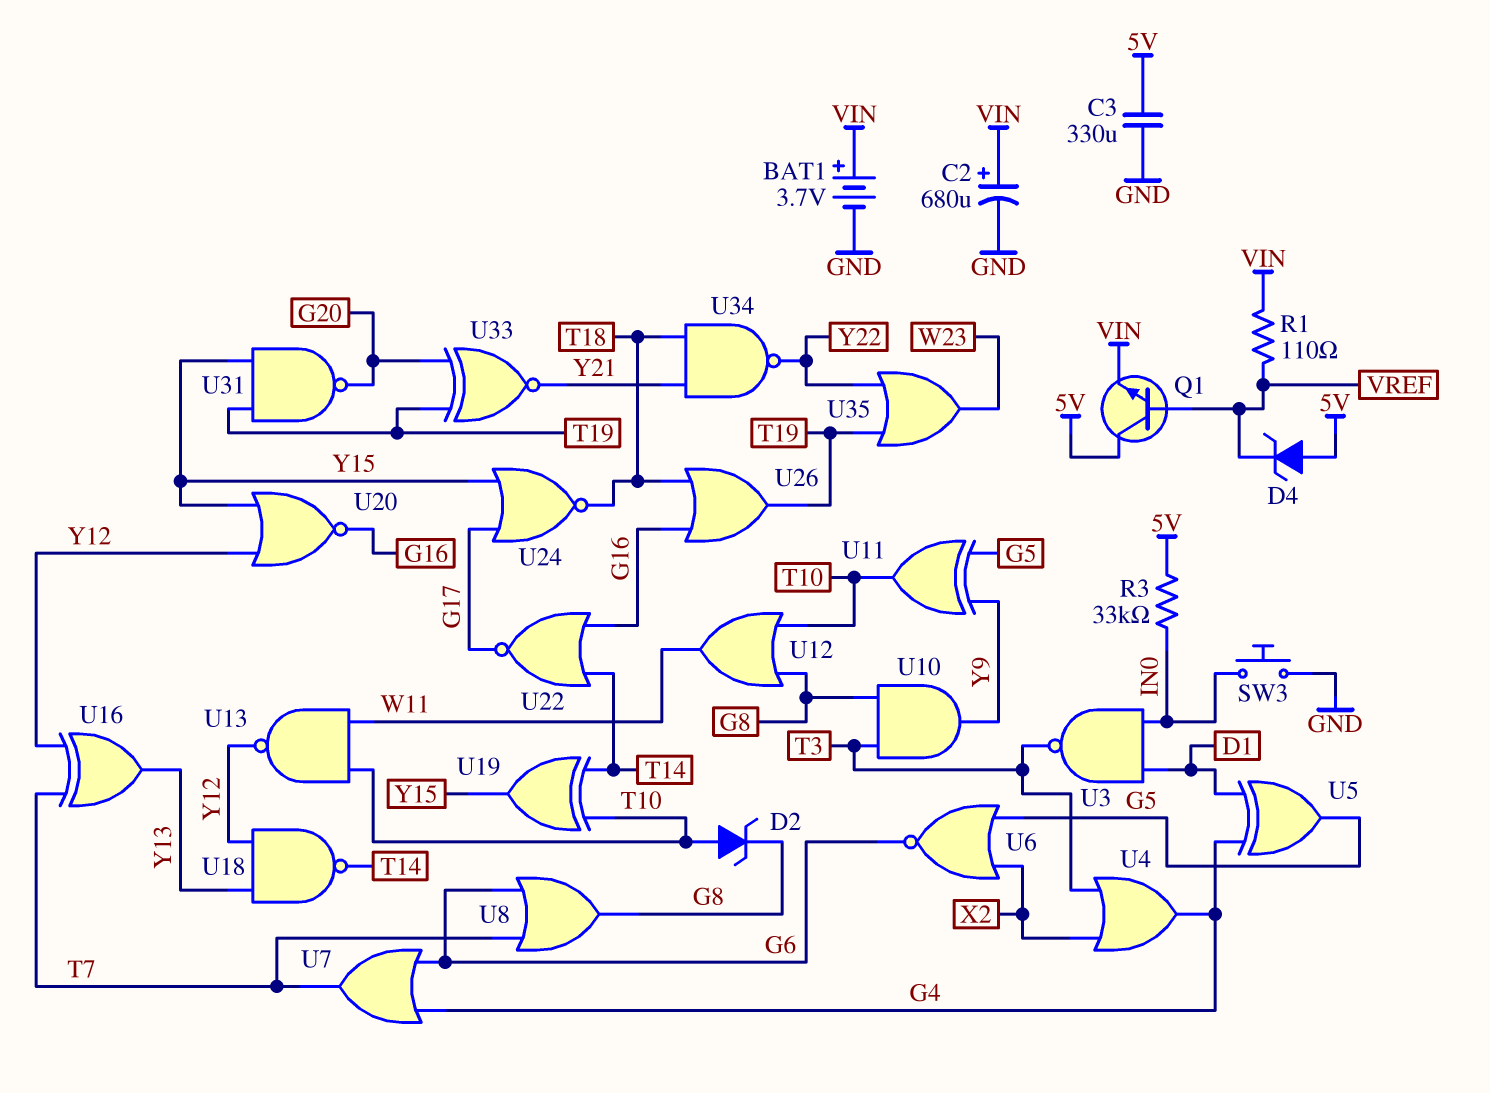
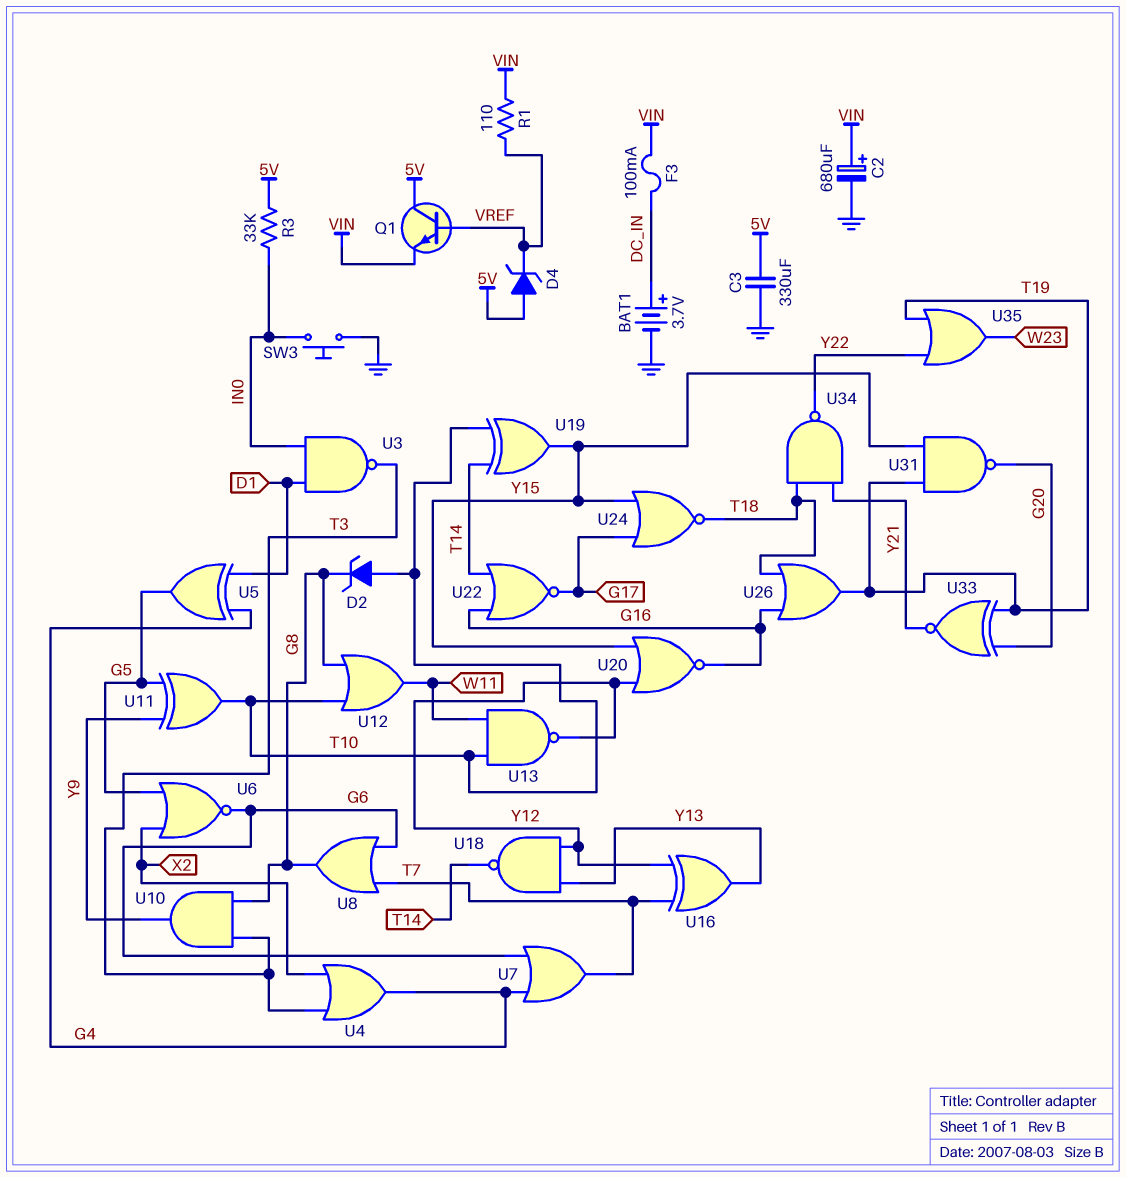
BAT1: 3.7V (plus VIN, minus GND) -> 3.7V (plus DC_IN, minus GND)
F3: none -> 100mA (DC_IN, VIN)

